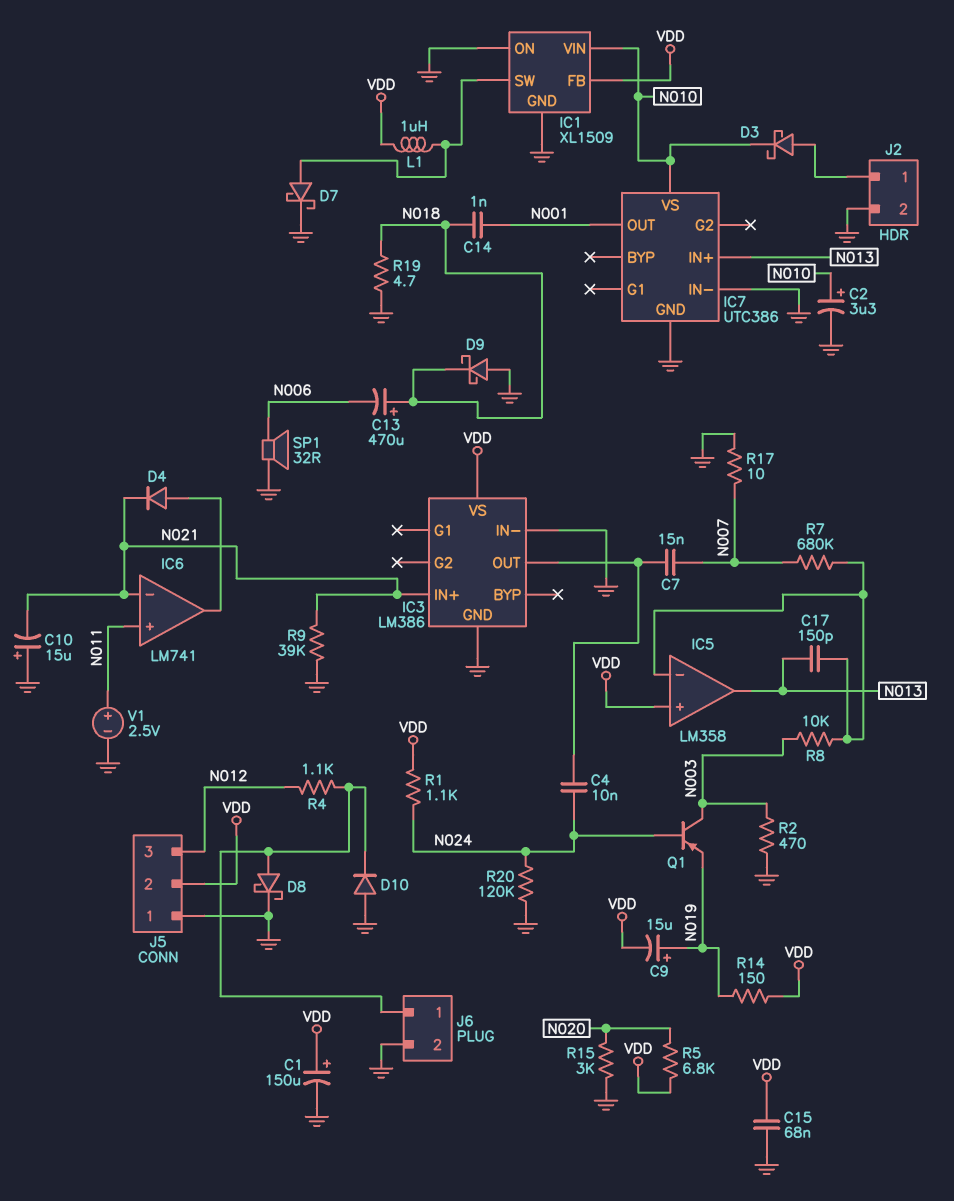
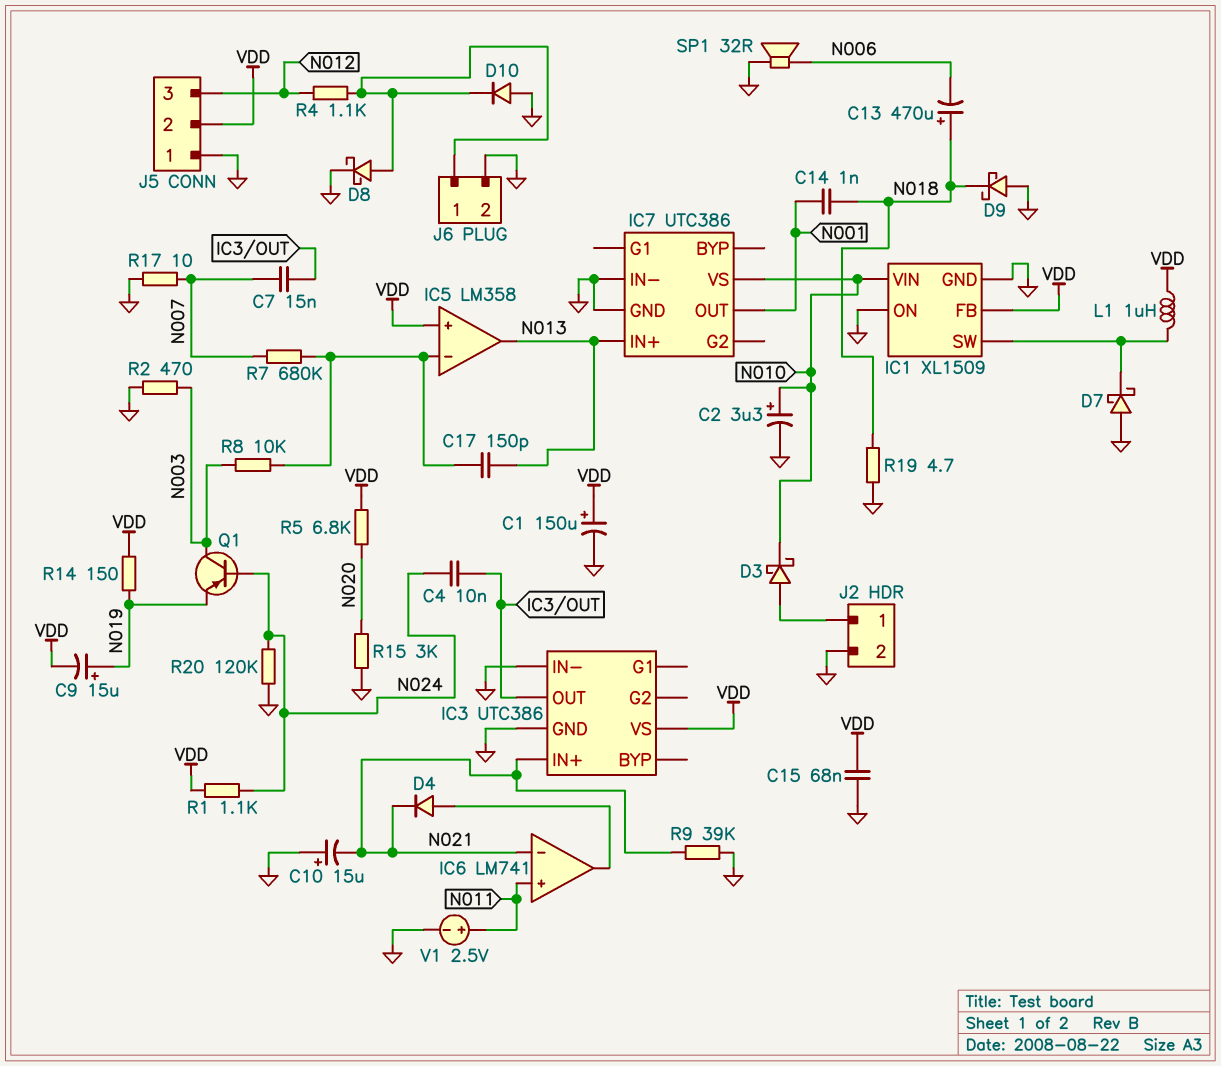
D7: schottky (A IC1/SW, K GND) -> schottky (A GND, K IC1/SW)
IC3: LM386 -> UTC386

